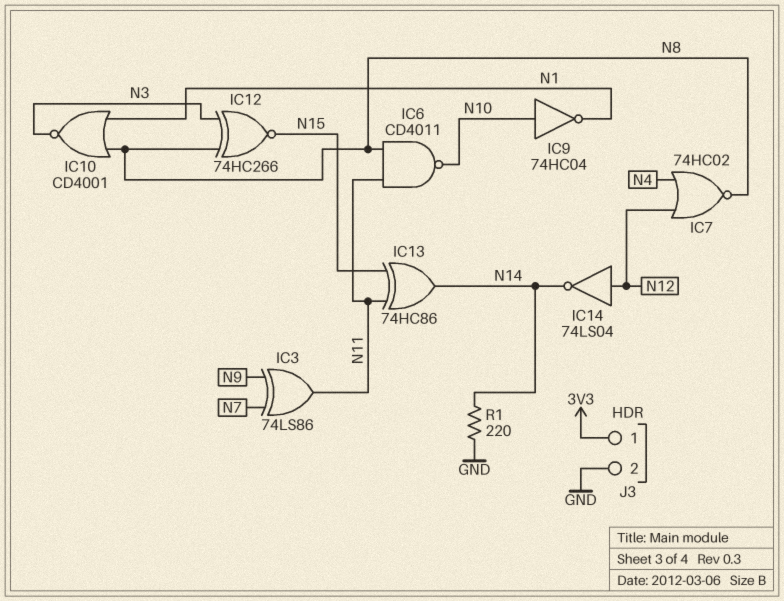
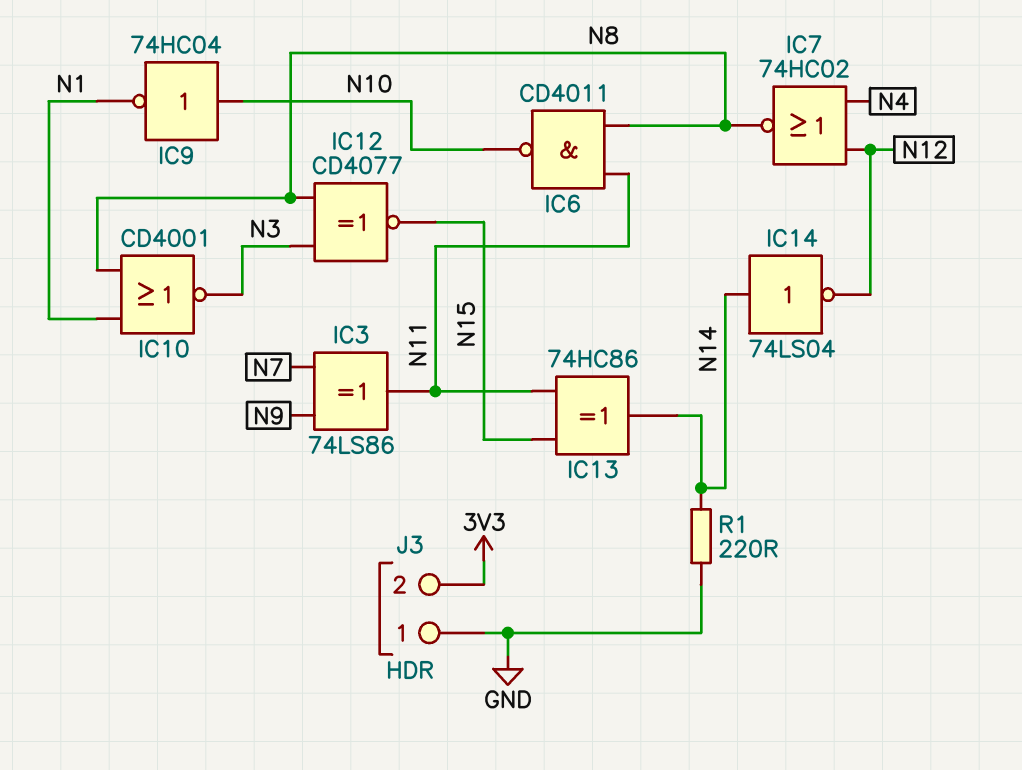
IC12: XNOR 74HC266 (in N3, in N8, out N15) -> XNOR CD4077 (in N3, in N8, out N15)
IC14: NOT 74LS04 (in N12, out N14) -> NOT 74LS04 (in N14, out N12)
J3 pin 1: 3V3 -> GND
J3 pin 2: GND -> 3V3

